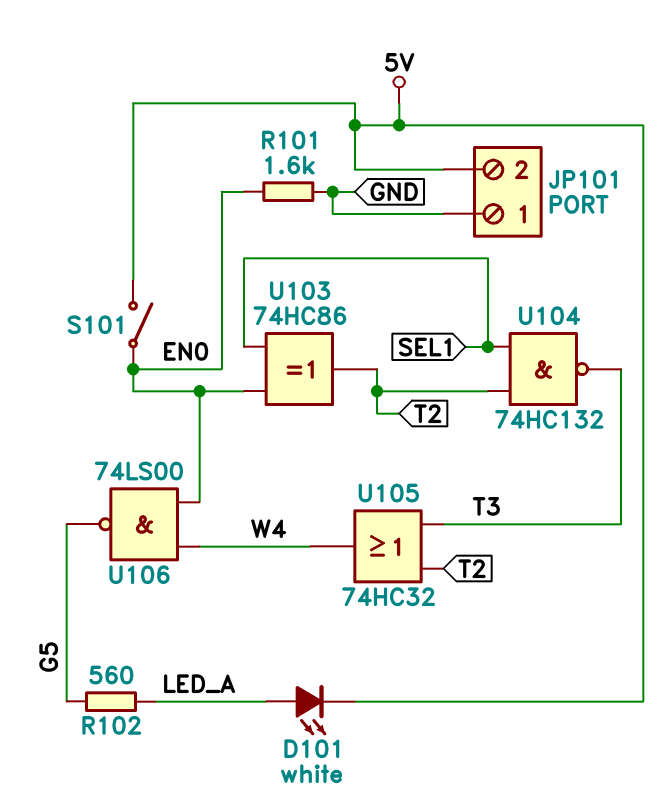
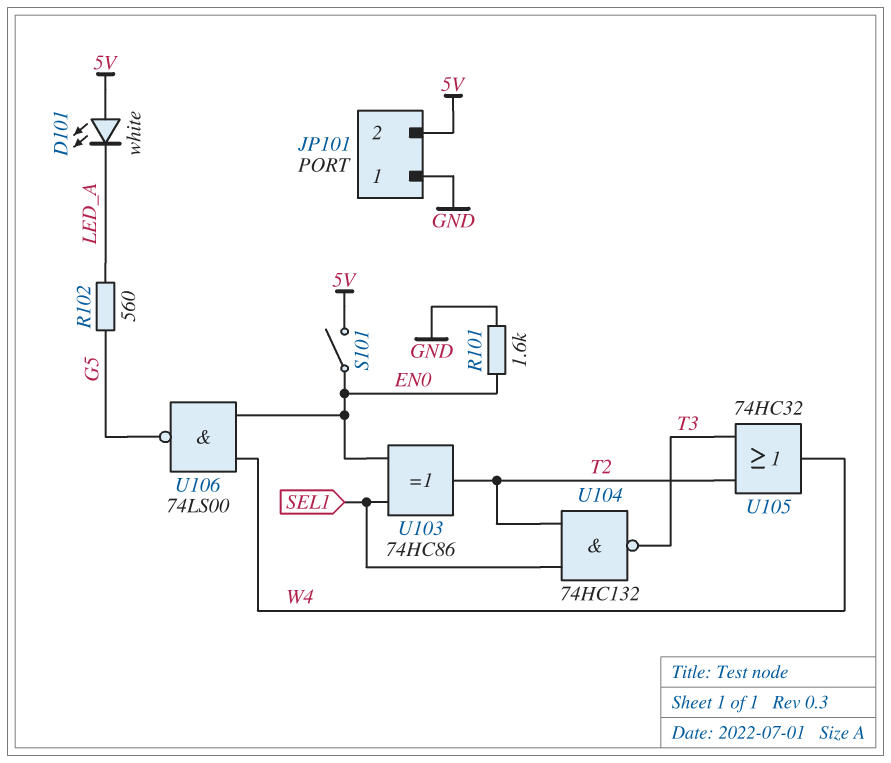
D101: LED white (A LED_A, K 5V) -> LED white (A 5V, K LED_A)

